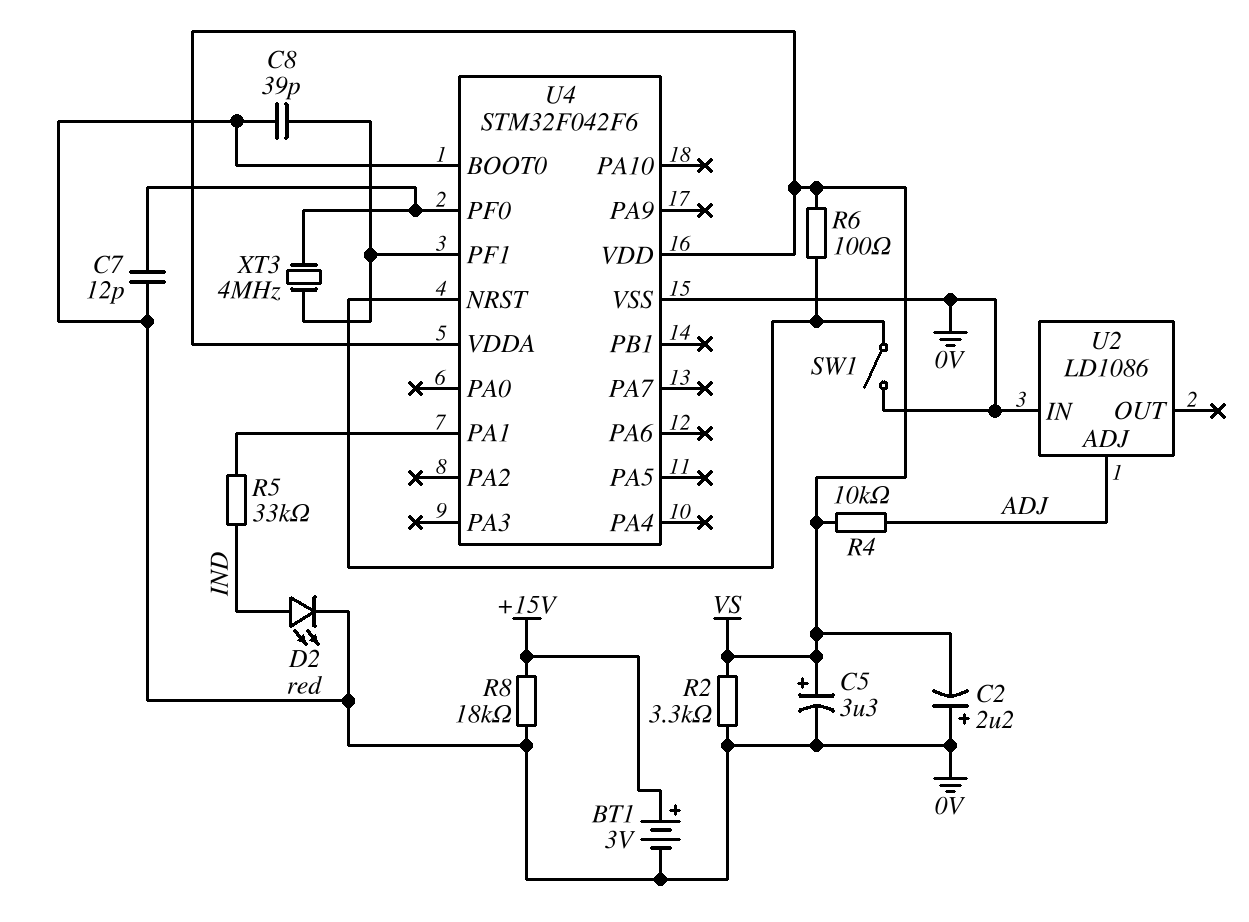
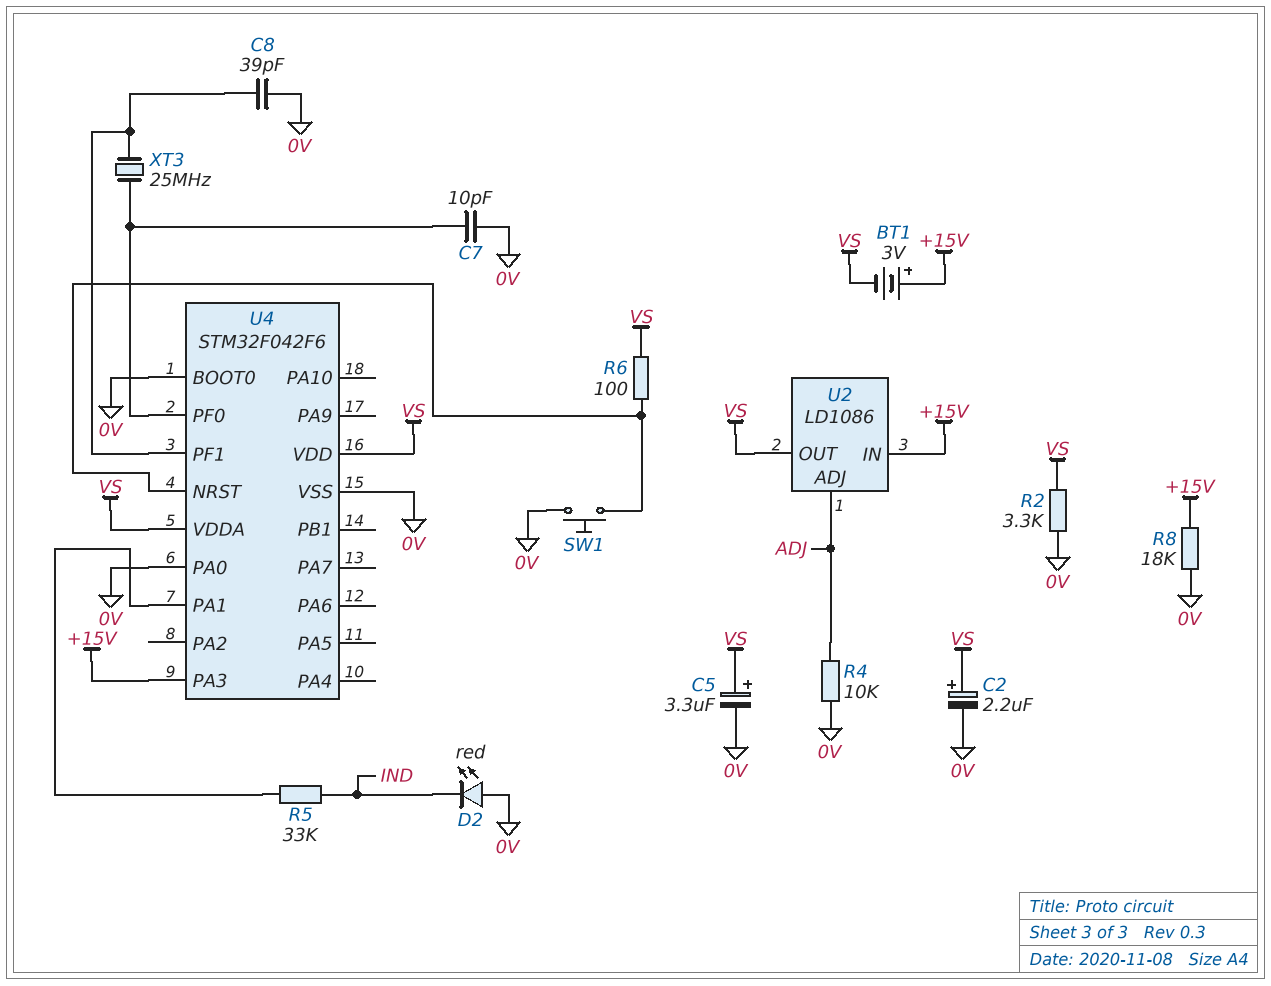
BT1: 3V (plus +15V, minus 0V) -> 3V (plus +15V, minus VS)
C2: 2.2uF (plus 0V, minus VS) -> 2.2uF (plus VS, minus 0V)
C7: 12pF (0V, U4/PF0) -> 10pF (0V, U4/PF0)
D2: LED red (A IND, K 0V) -> LED red (A 0V, K IND)
R4: 10k (ADJ, VS) -> 10k (0V, ADJ)
SW1: switch (0V, U4/NRST) -> button (0V, U4/NRST)
U2 pin IN: 0V -> +15V
U2 pin OUT: none -> VS
U4 pin PA0: none -> 0V
U4 pin PA3: none -> +15V
XT3: 4MHz (U4/PF0, U4/PF1) -> 25MHz (U4/PF0, U4/PF1)

